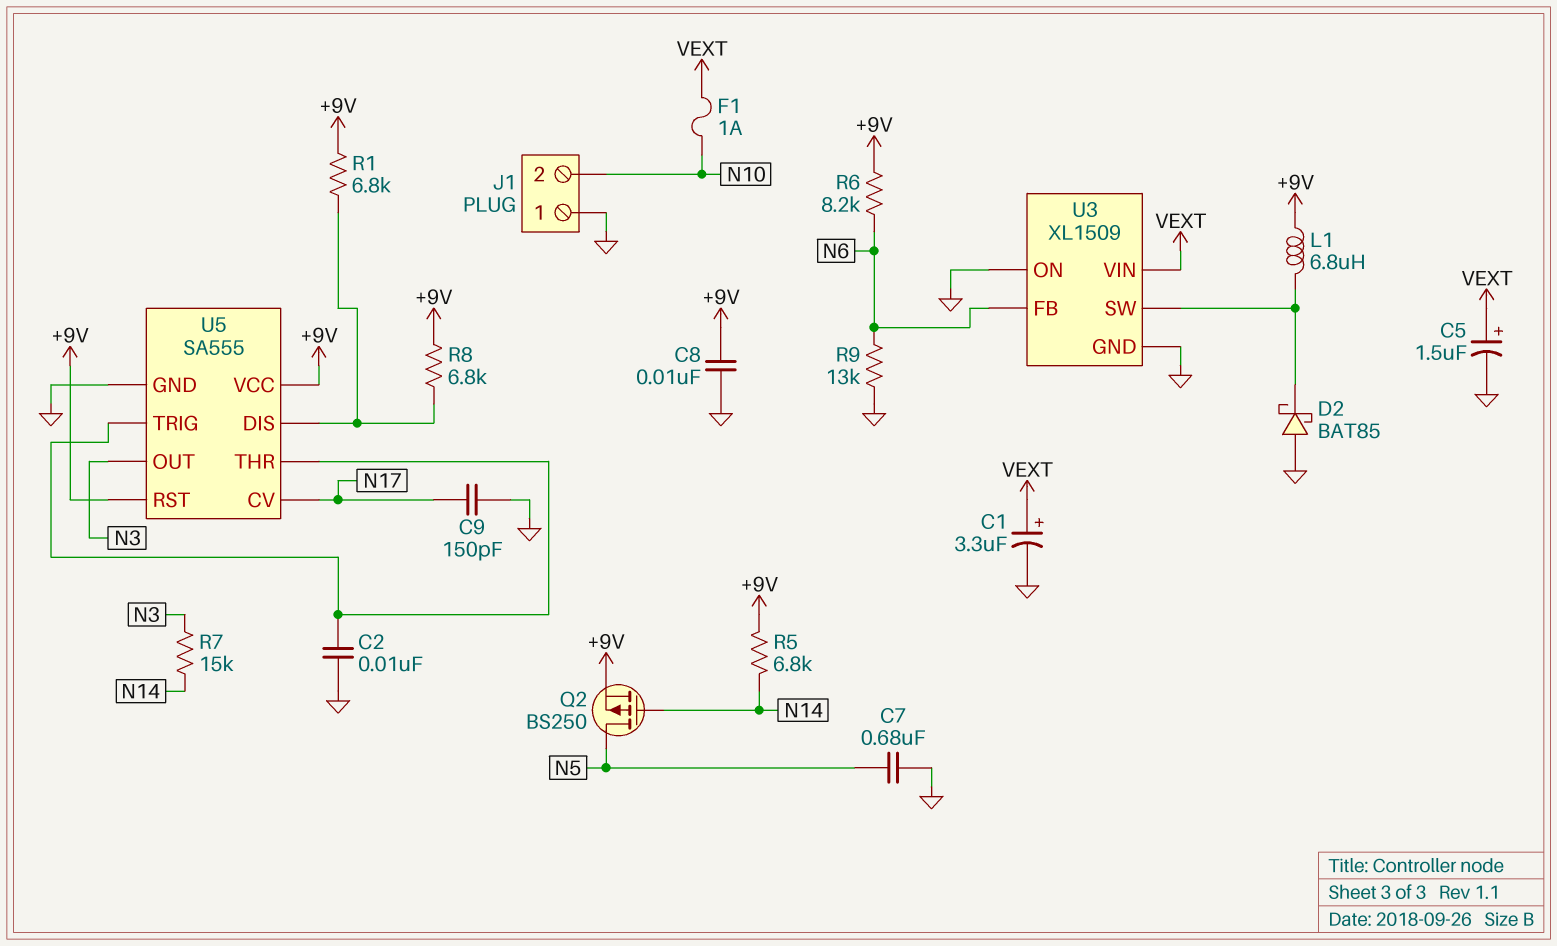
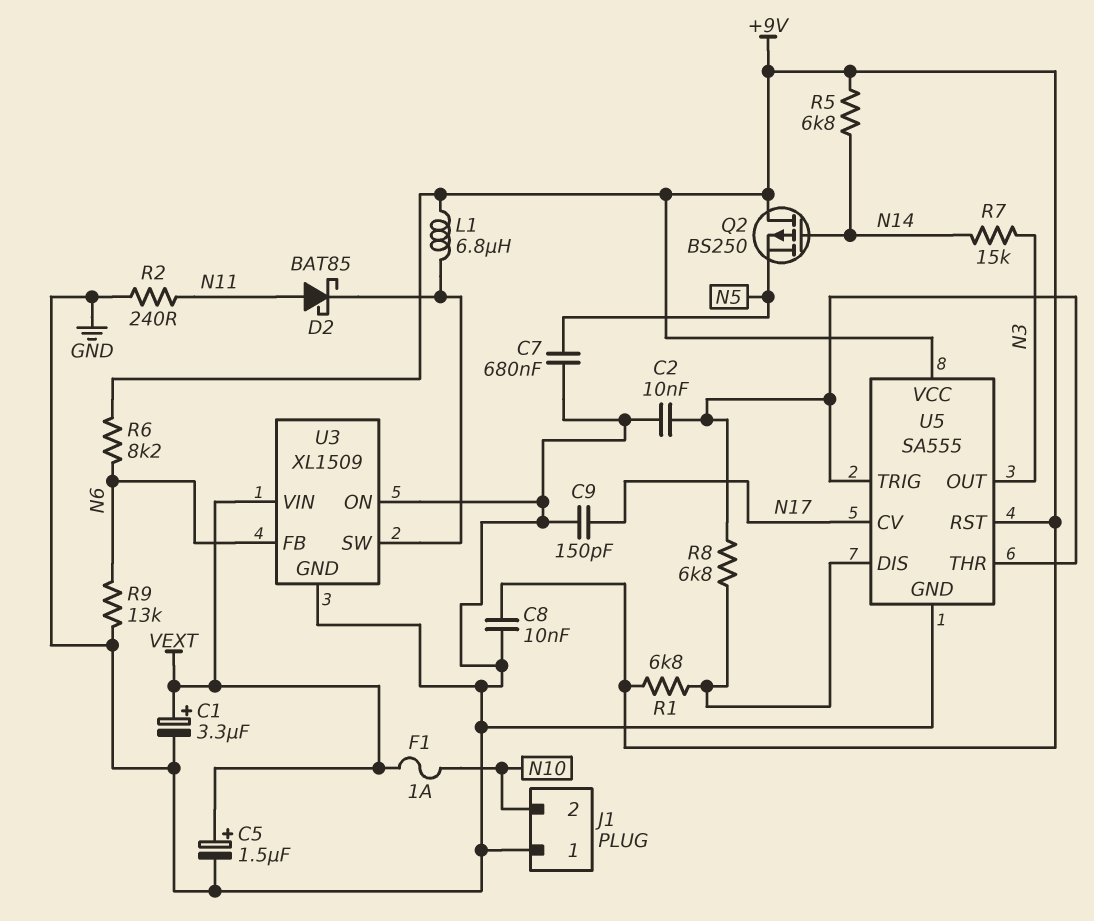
D2: schottky BAT85 (A GND, K U3/SW) -> schottky BAT85 (A N11, K U3/SW)
Q2: PMOS BS250 (G N14, D N5, S +9V) -> PMOS BS250 (G N14, D +9V, S N5)
R2: none -> 240 (GND, N11)
R8: 6.8k (+9V, U5/DIS) -> 6.8k (U5/DIS, U5/THR)

